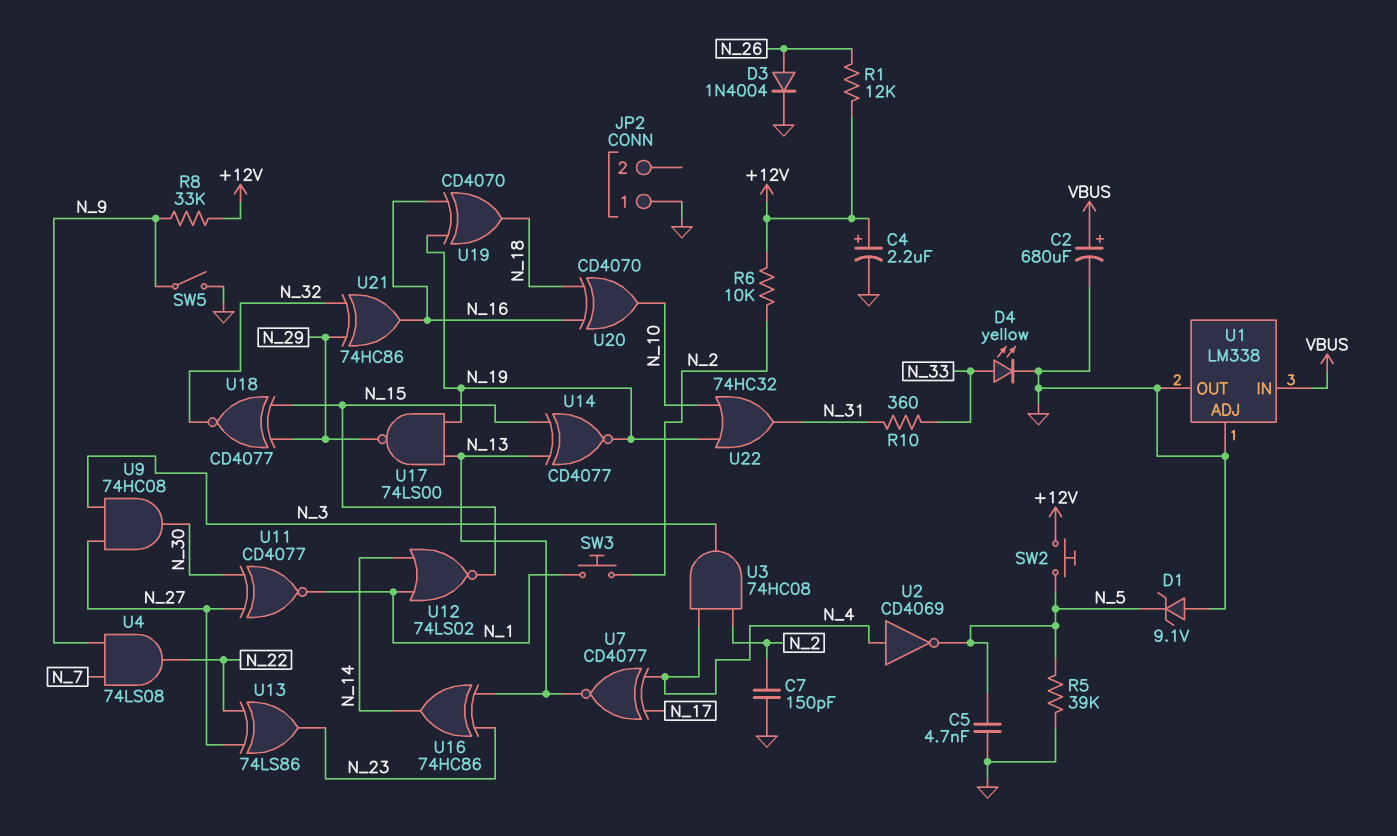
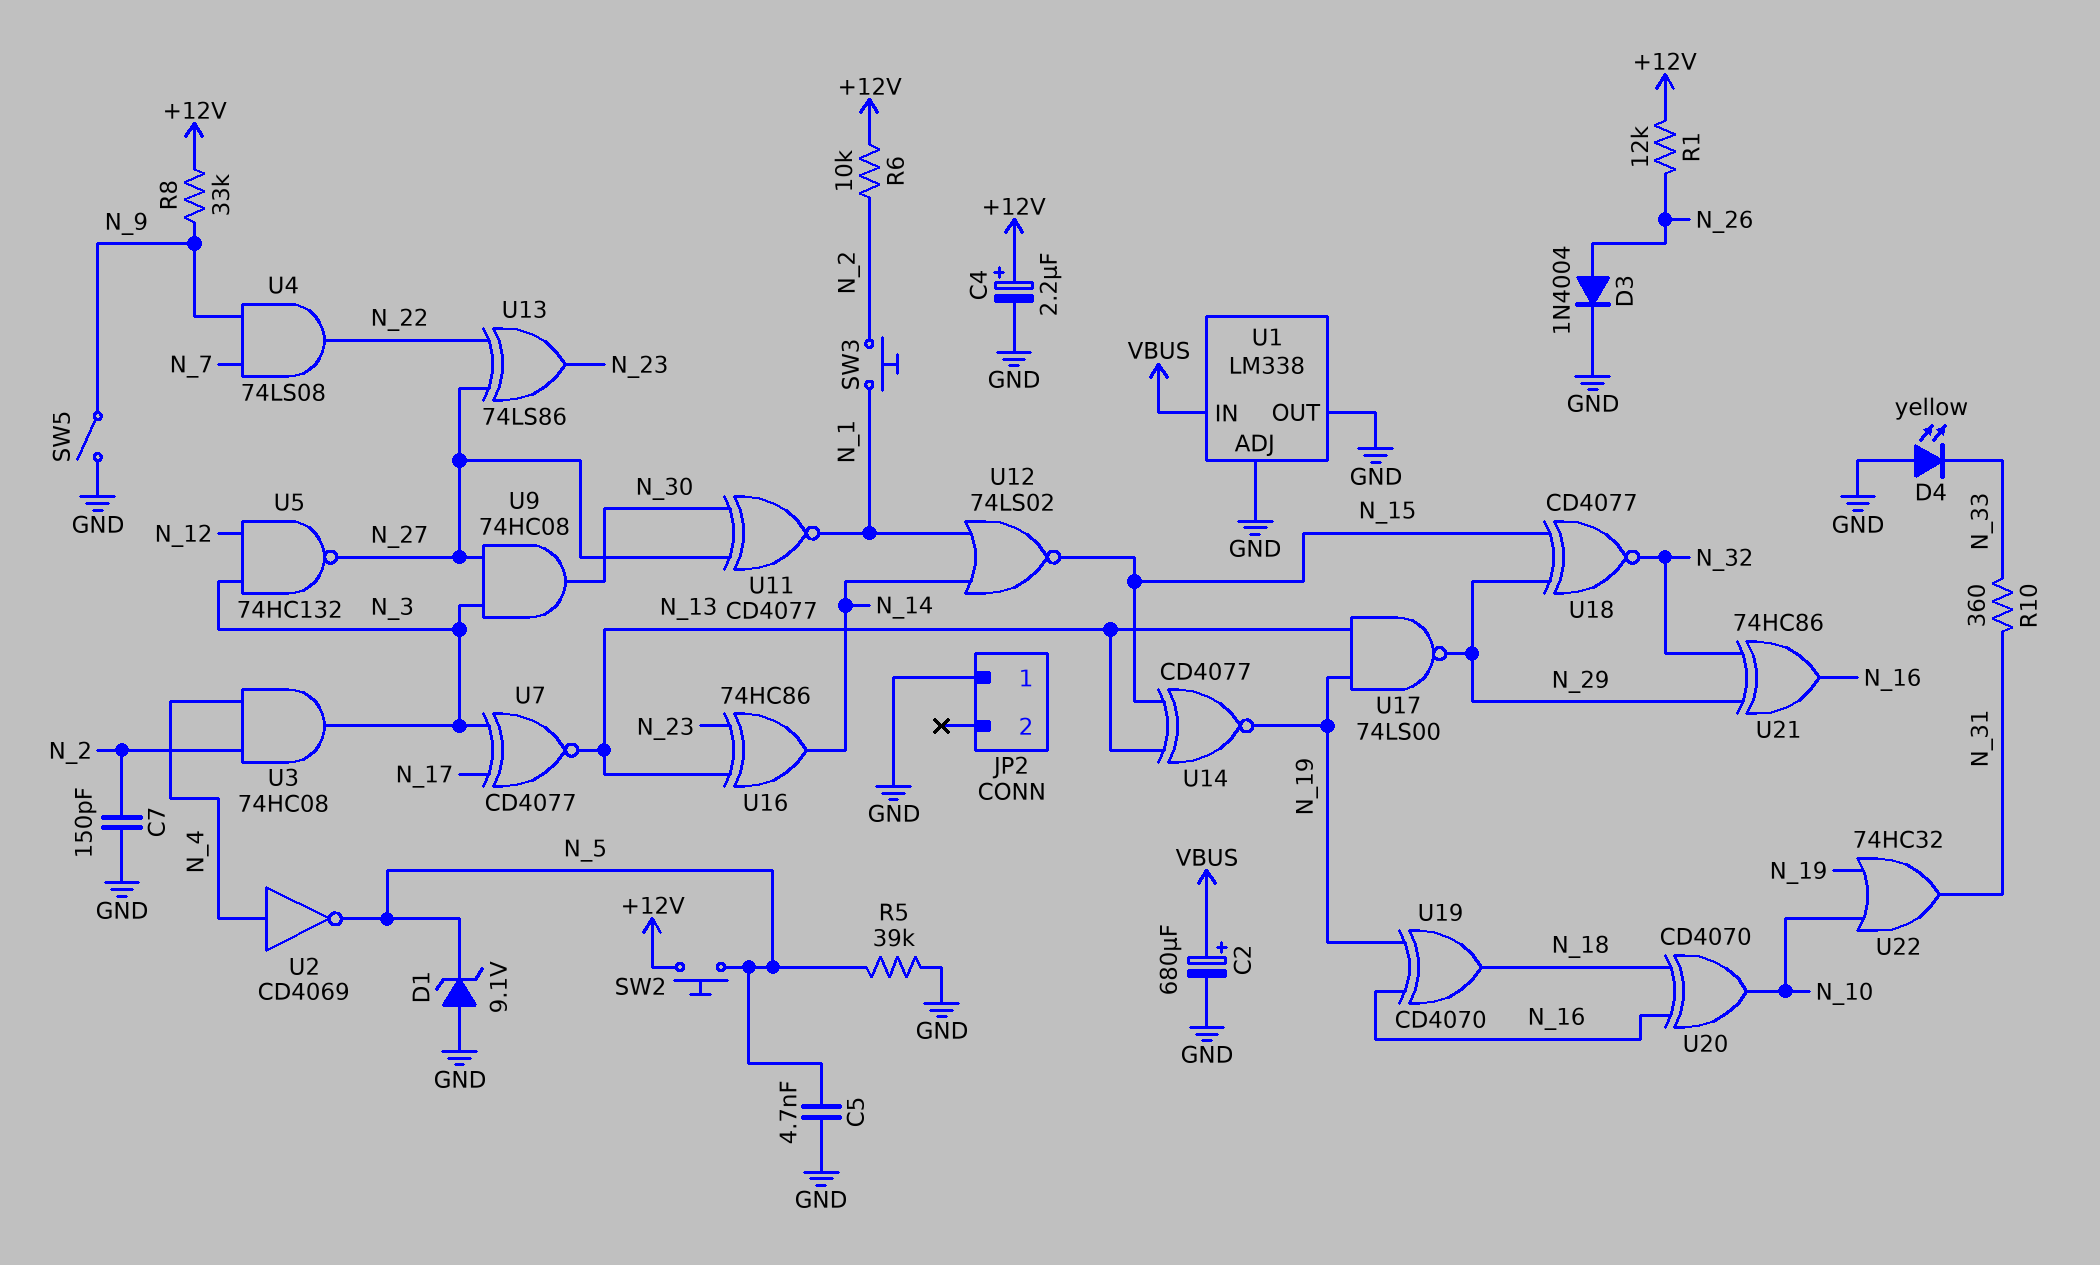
D4: LED yellow (A N_33, K GND) -> LED yellow (A GND, K N_33)
U5: none -> NAND 74HC132 (in N_3, in N_12, out N_27)
U7: XNOR CD4077 (in N_4, in N_17, out N_13) -> XNOR CD4077 (in N_3, in N_17, out N_13)

